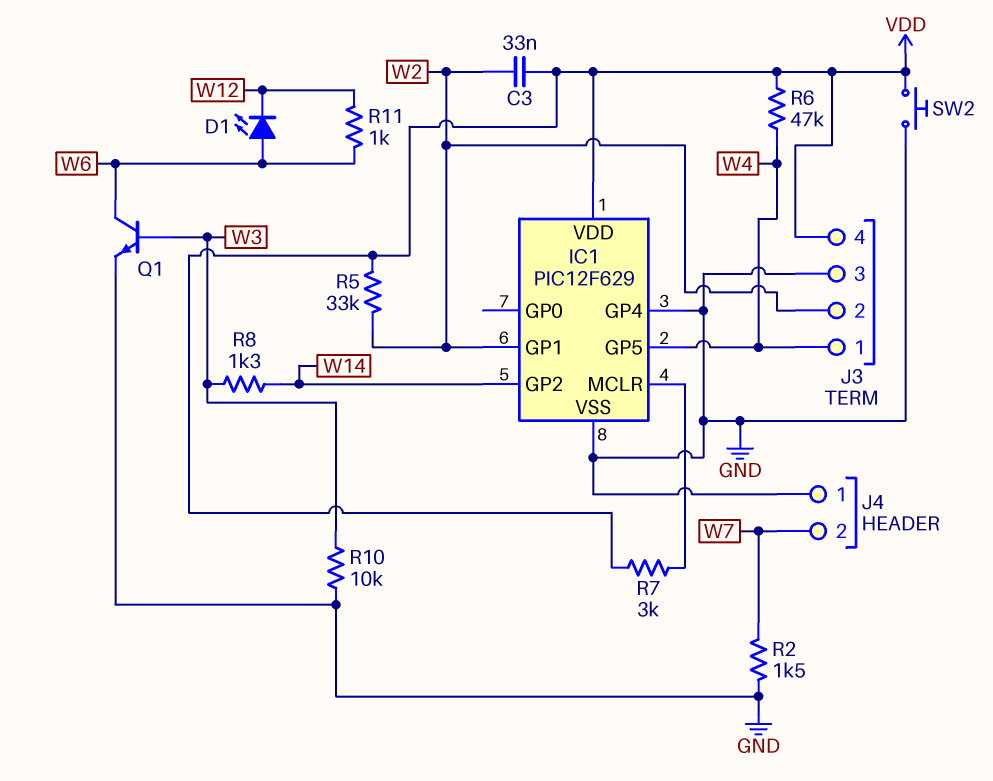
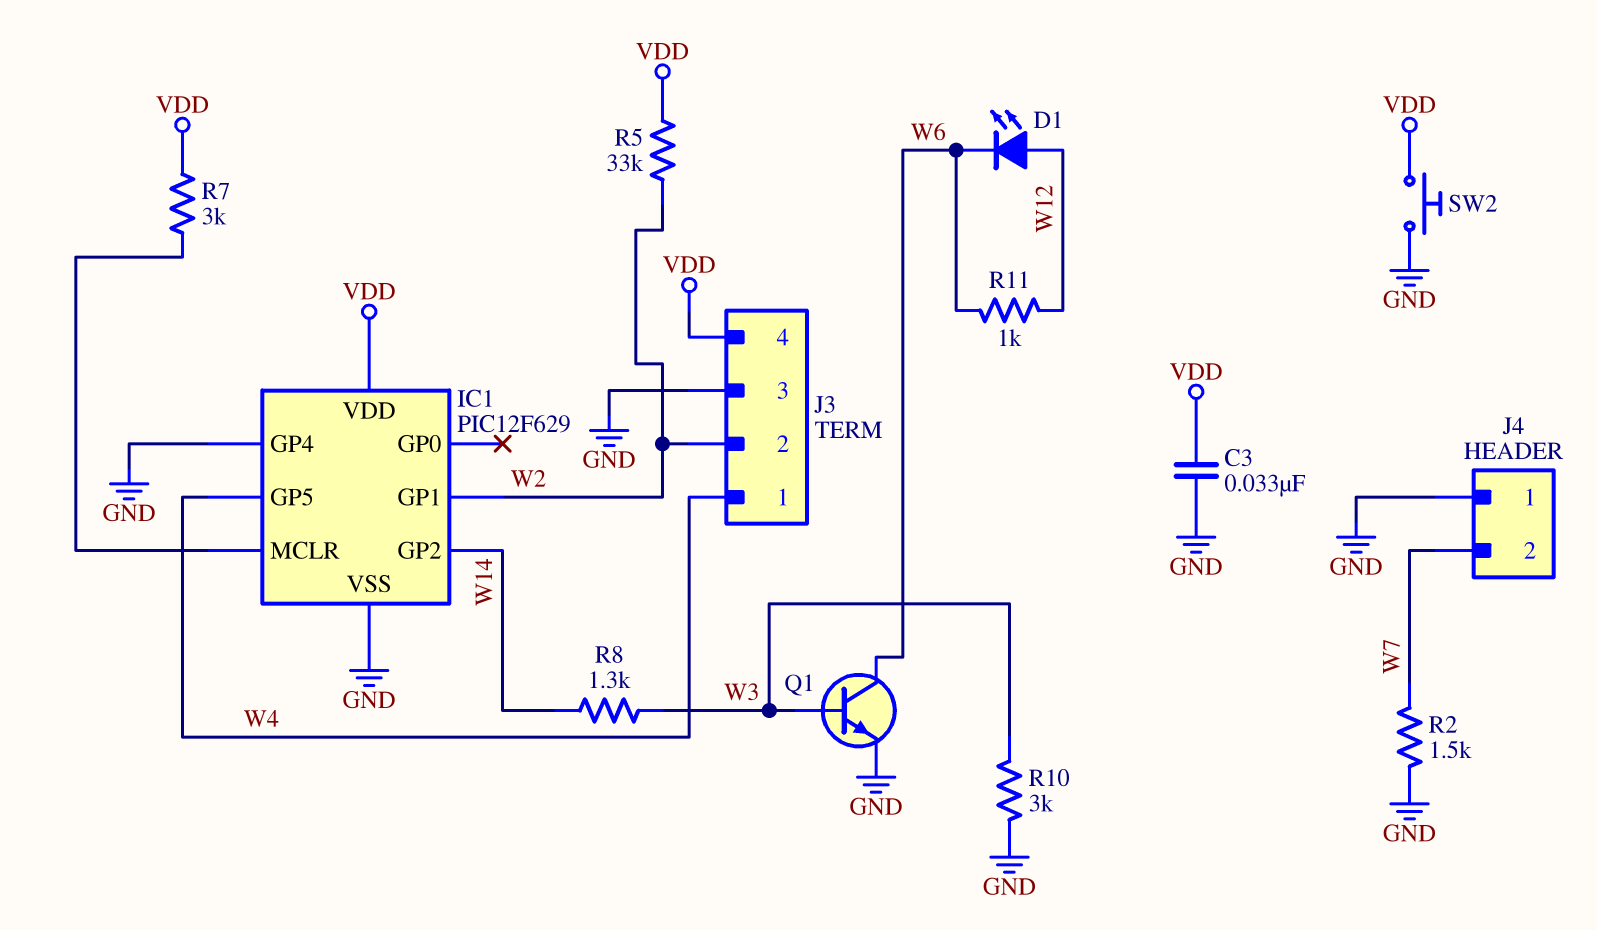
C3: 33nF (VDD, W2) -> 33nF (GND, VDD)
D1: LED (A W6, K W12) -> LED (A W12, K W6)
R6: 47k (VDD, W4) -> none
R10: 10k (GND, W3) -> 3k (GND, W3)

